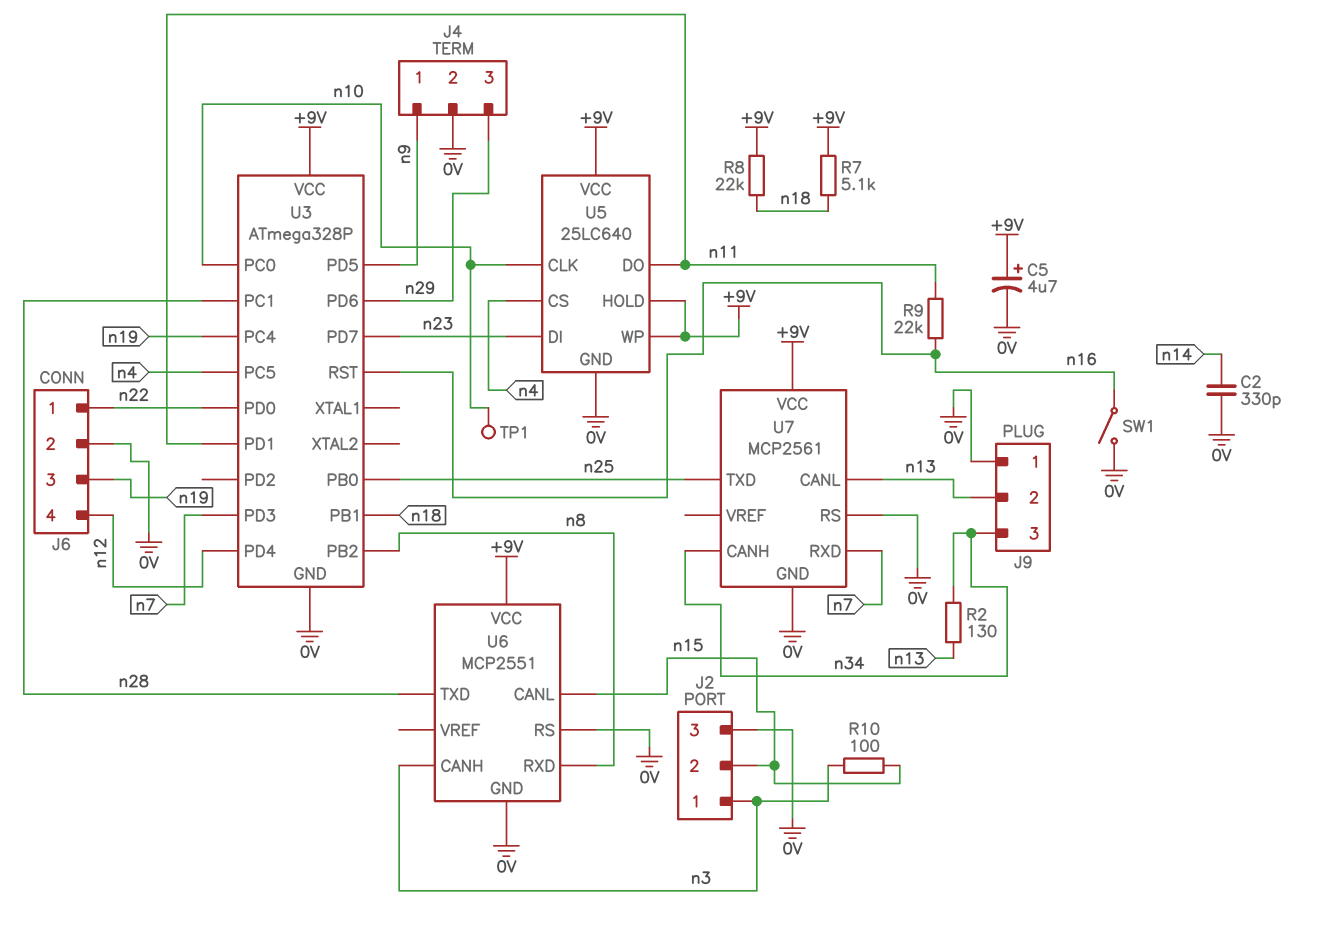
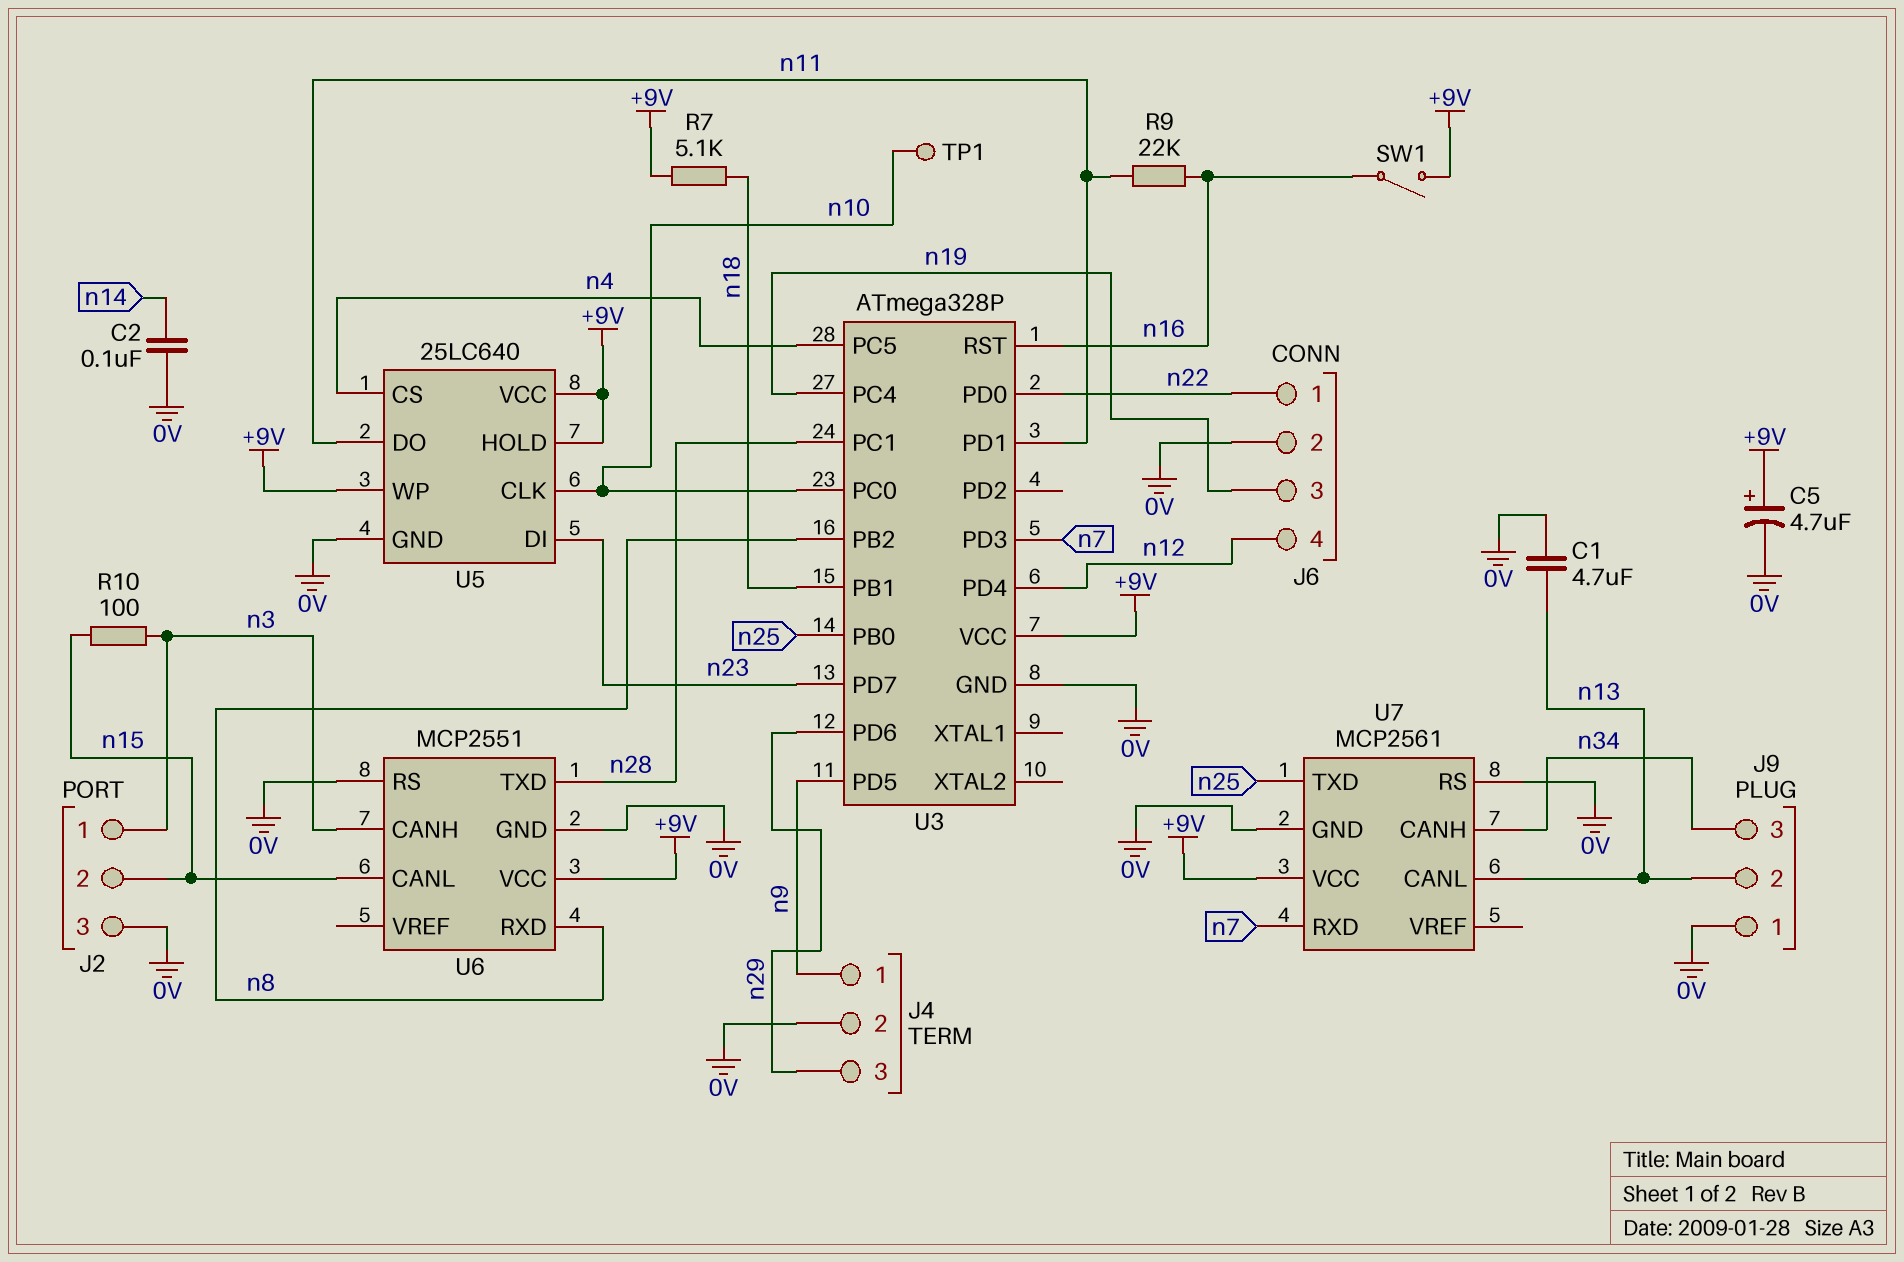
C1: none -> 4.7uF (0V, n13)
C2: 330pF (0V, n14) -> 100nF (0V, n14)
R2: 130 (n13, n34) -> none
R8: 22k (+9V, n18) -> none
SW1: switch (0V, n16) -> switch (+9V, n16)

